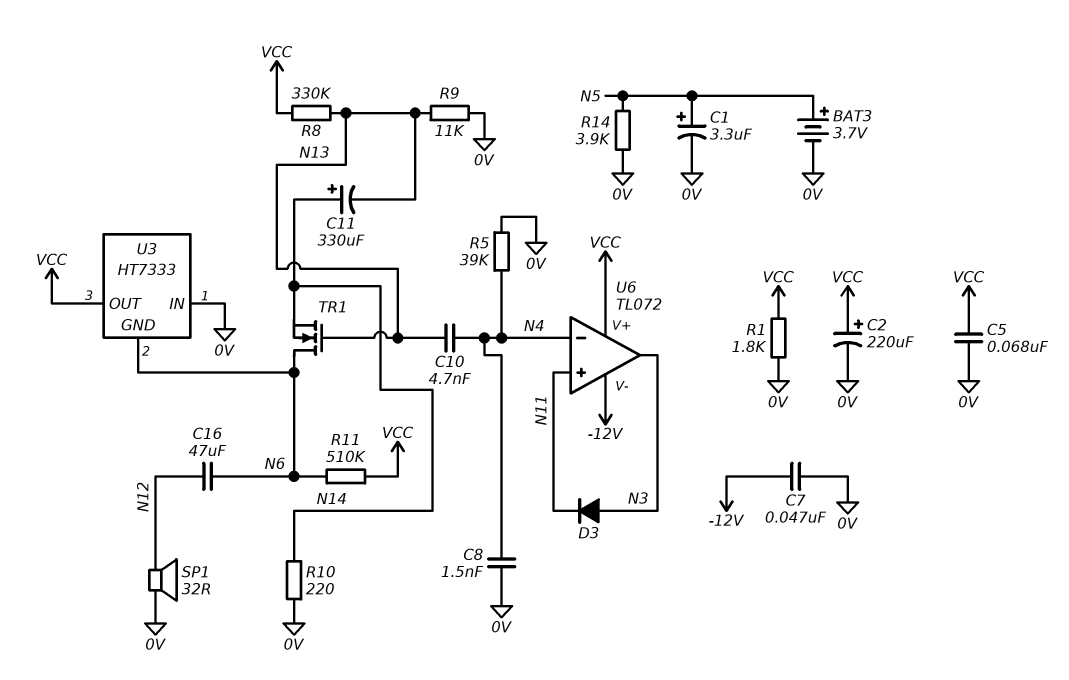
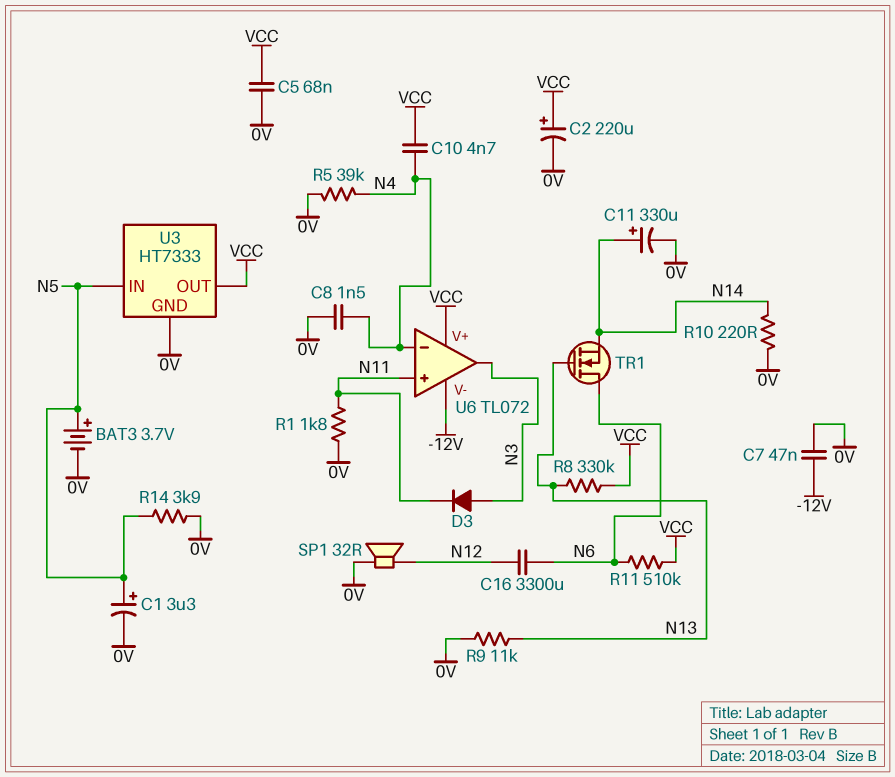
C10: 4.7nF (N4, N13) -> 4.7nF (N4, VCC)
C11: 330uF (plus N14, minus N13) -> 330uF (plus N14, minus 0V)
C16: 47uF (N6, N12) -> 3300uF (N6, N12)
R1: 1.8k (0V, VCC) -> 1.8k (0V, N11)
U3 pin GND: N6 -> 0V
U3 pin IN: 0V -> N5

